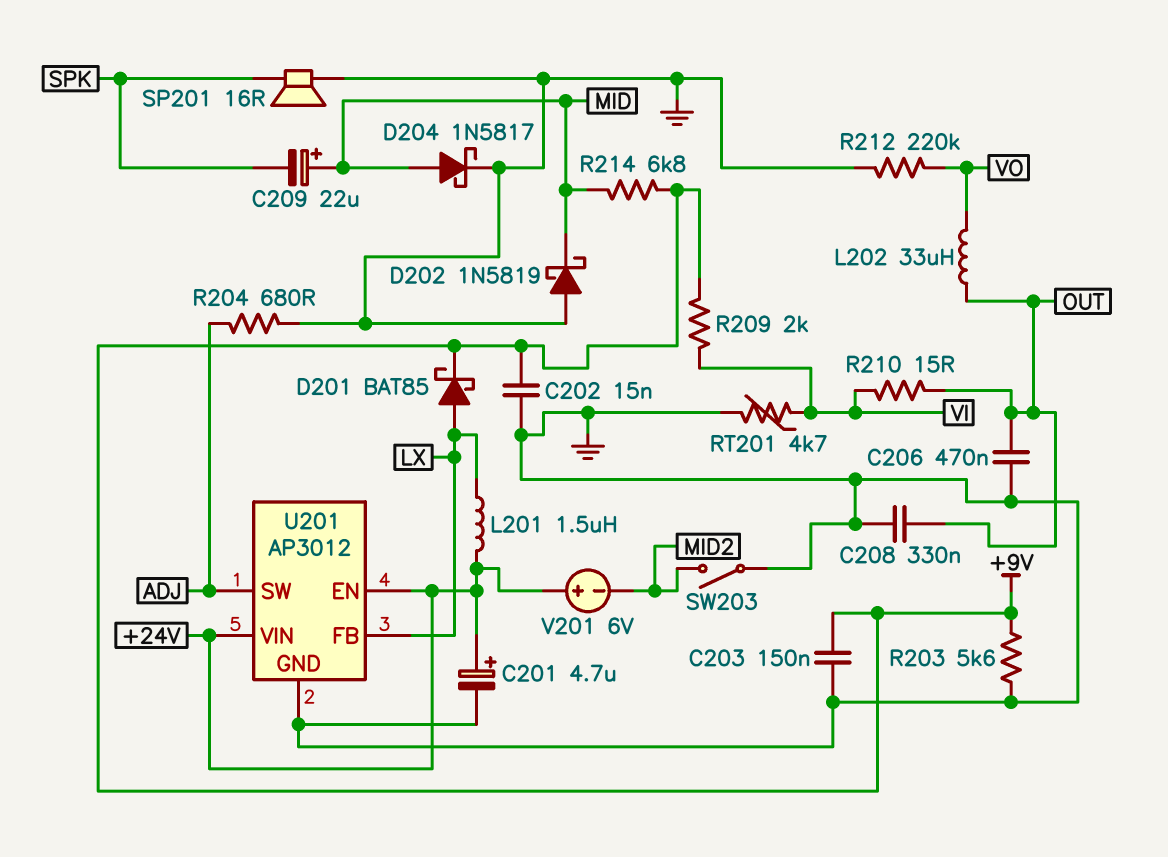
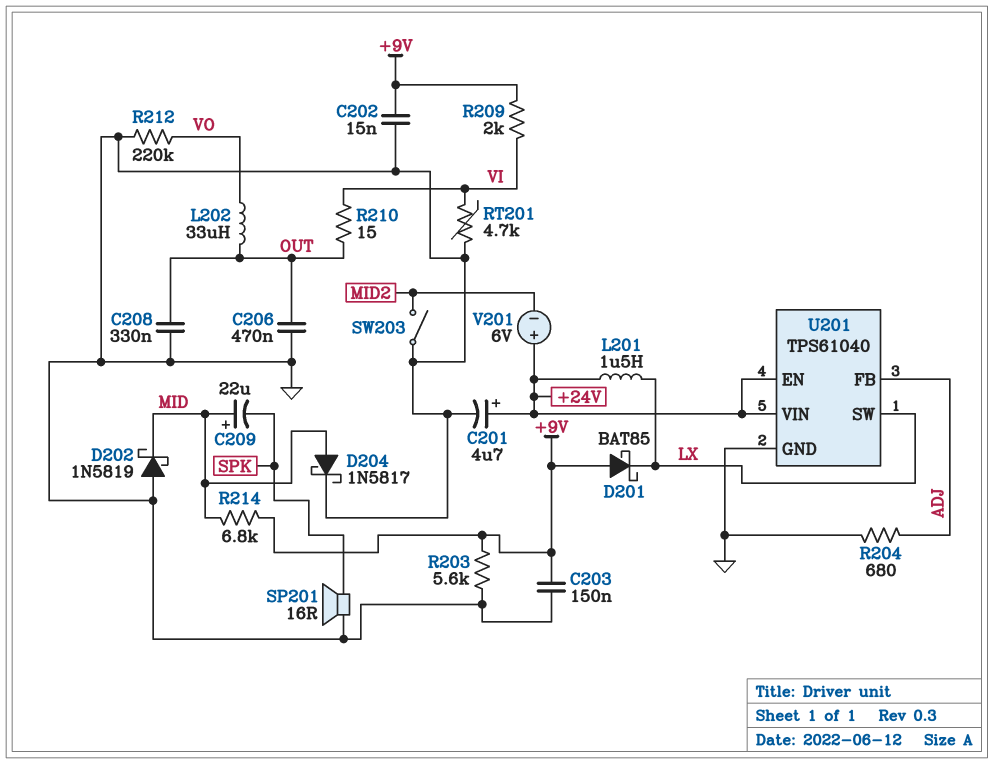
D201: schottky BAT85 (A LX, K +9V) -> schottky BAT85 (A +9V, K LX)
U201: AP3012 -> TPS61040
U201 pin FB: LX -> ADJ
U201 pin SW: ADJ -> LX

